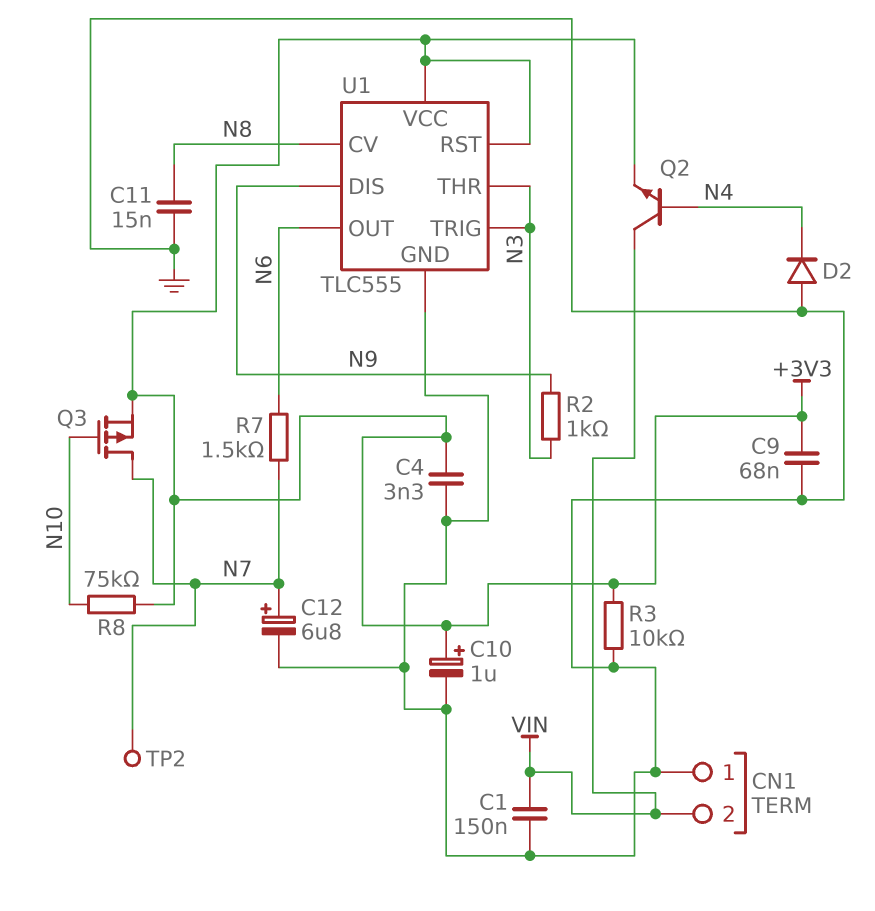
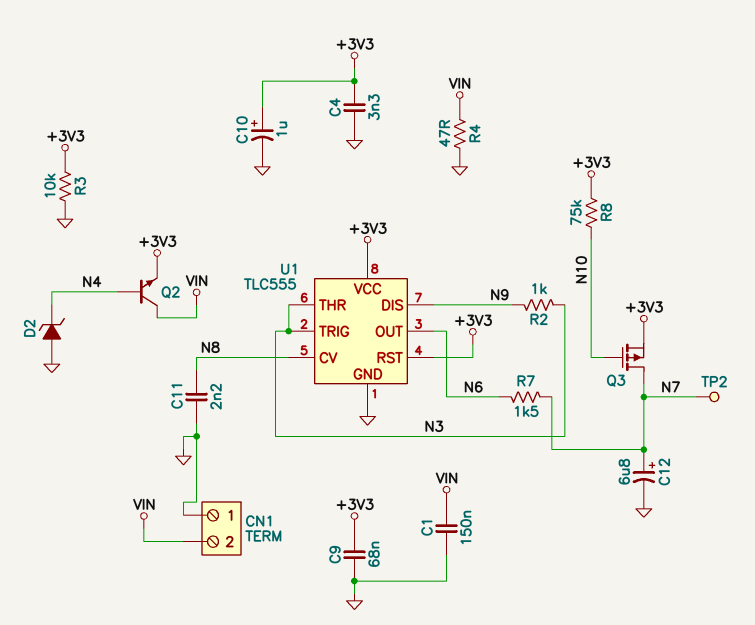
C11: 15nF (GND, N8) -> 2.2nF (GND, N8)
D2: diode (A GND, K N4) -> zener (A GND, K N4)
R4: none -> 47 (GND, VIN)

